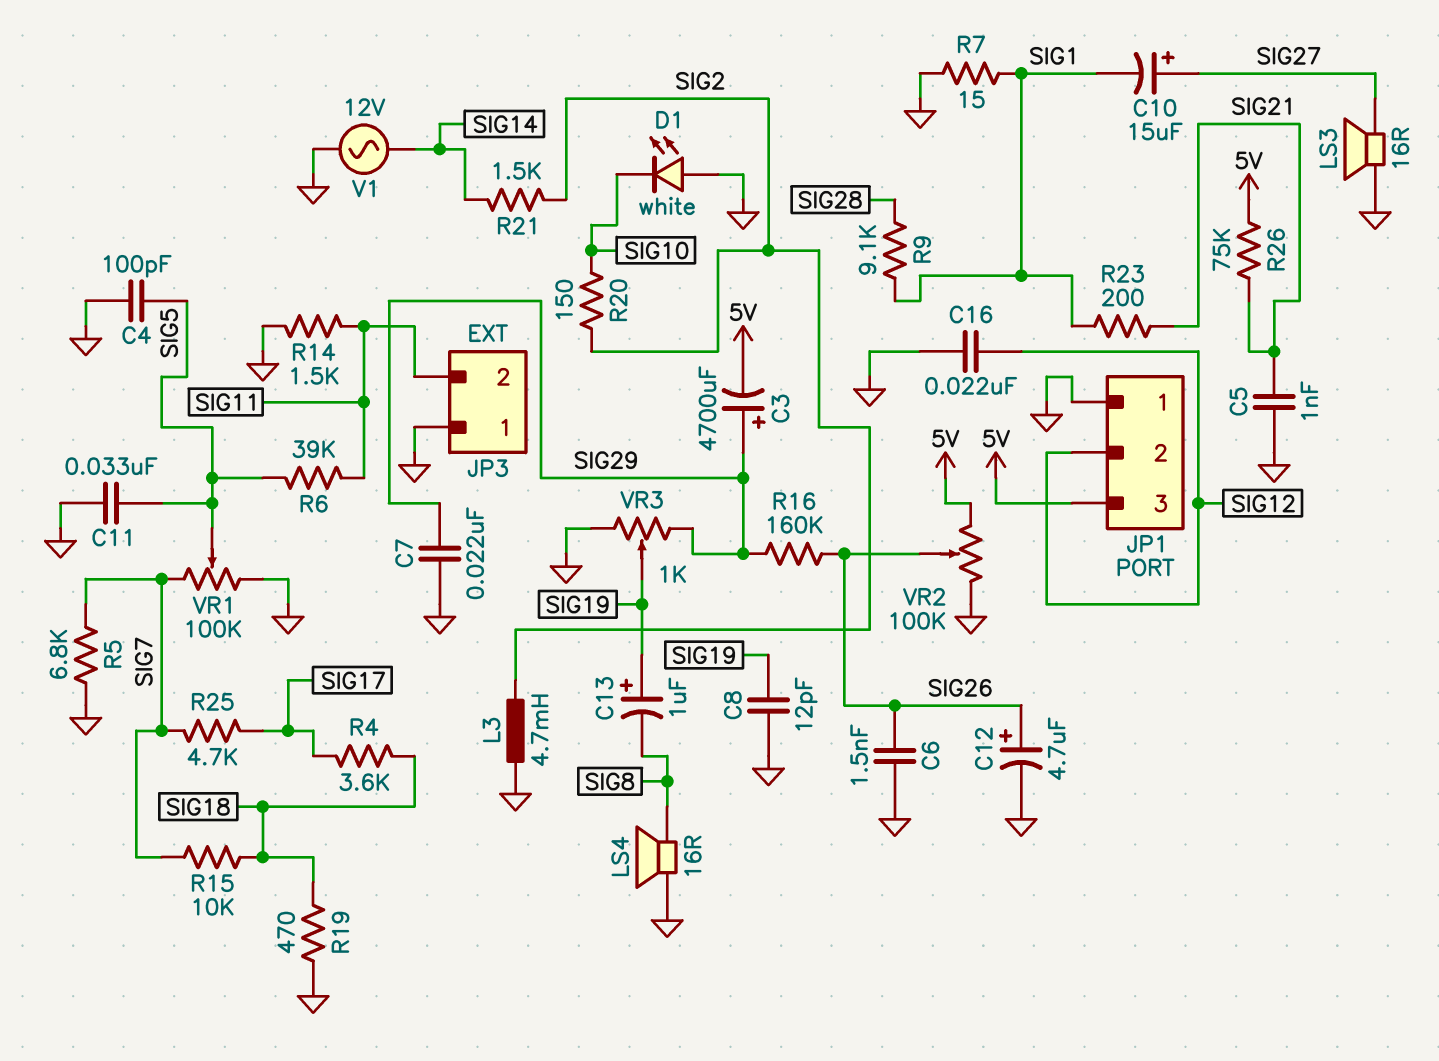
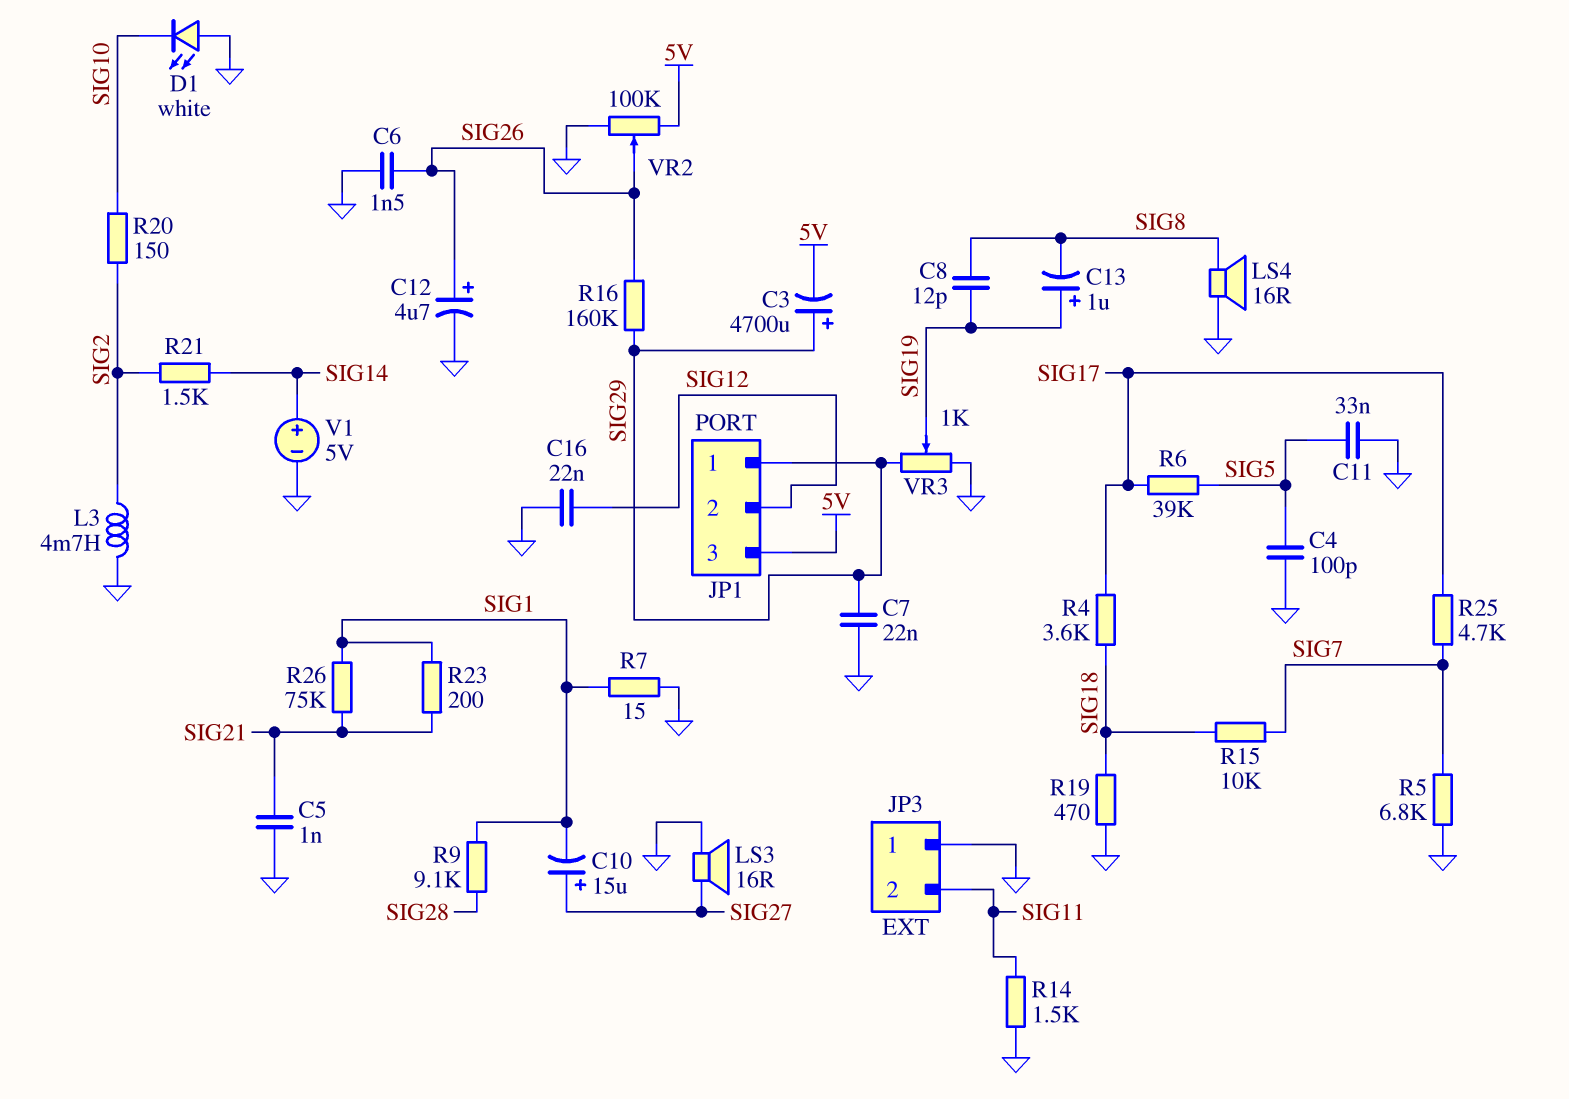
C8: 12pF (GND, SIG19) -> 12pF (SIG8, SIG19)
JP1 pin 1: GND -> SIG29
R6: 39k (SIG5, SIG11) -> 39k (SIG5, SIG17)
R26: 75k (5V, SIG21) -> 75k (SIG1, SIG21)
V1: AC 12V (GND, SIG14) -> 5V (plus SIG14, minus GND)
VR1: 100k (GND, SIG7, wiper SIG5) -> none

